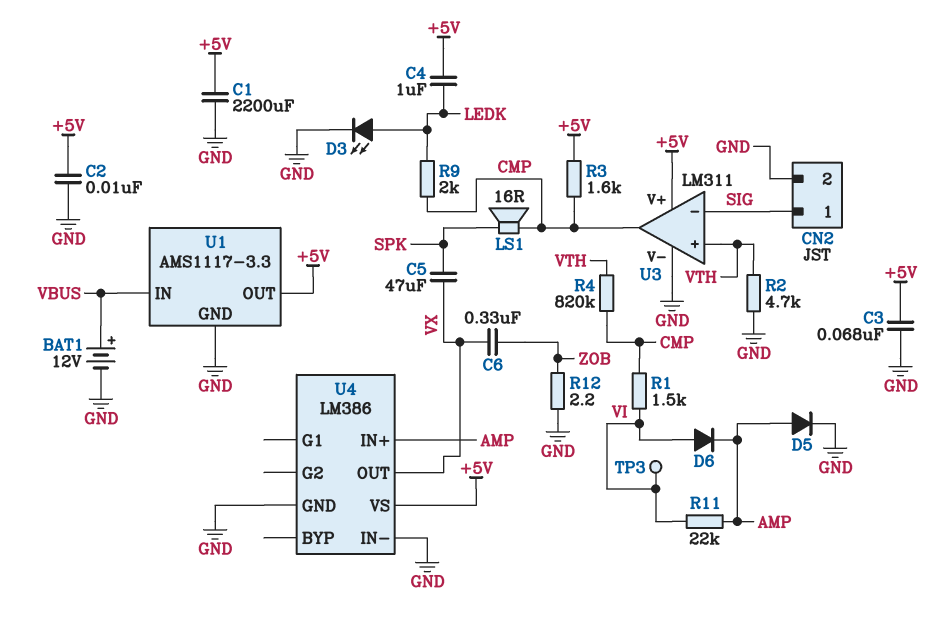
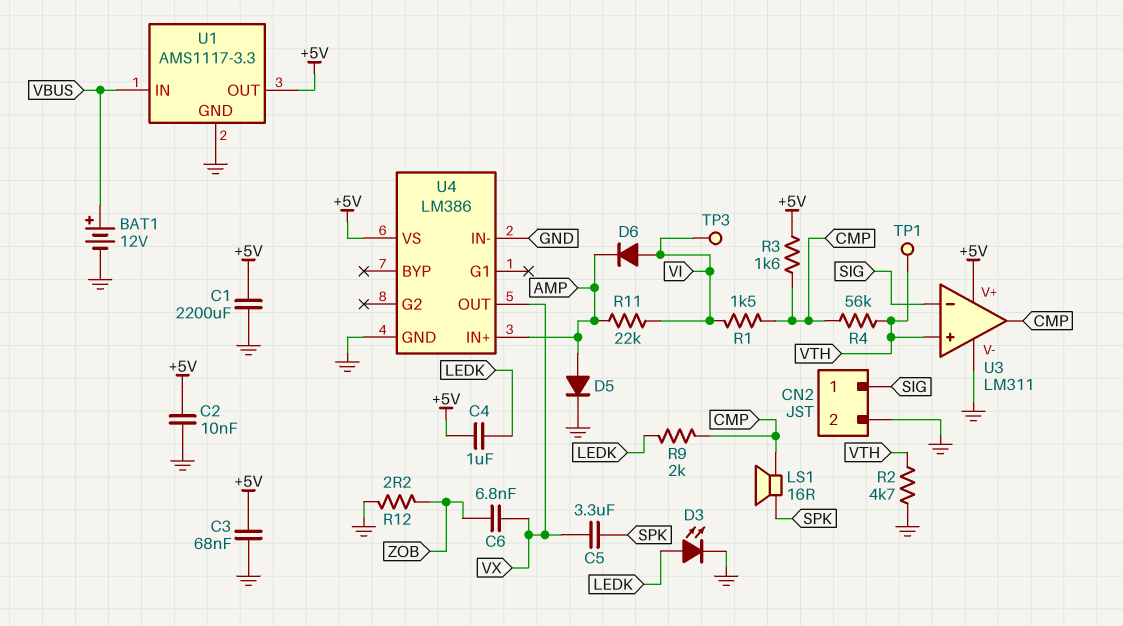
C5: 47uF (SPK, VX) -> 3.3uF (SPK, VX)
C6: 330nF (VX, ZOB) -> 6.8nF (VX, ZOB)
R4: 820k (CMP, VTH) -> 56k (CMP, VTH)
TP1: none -> test point (VTH)

